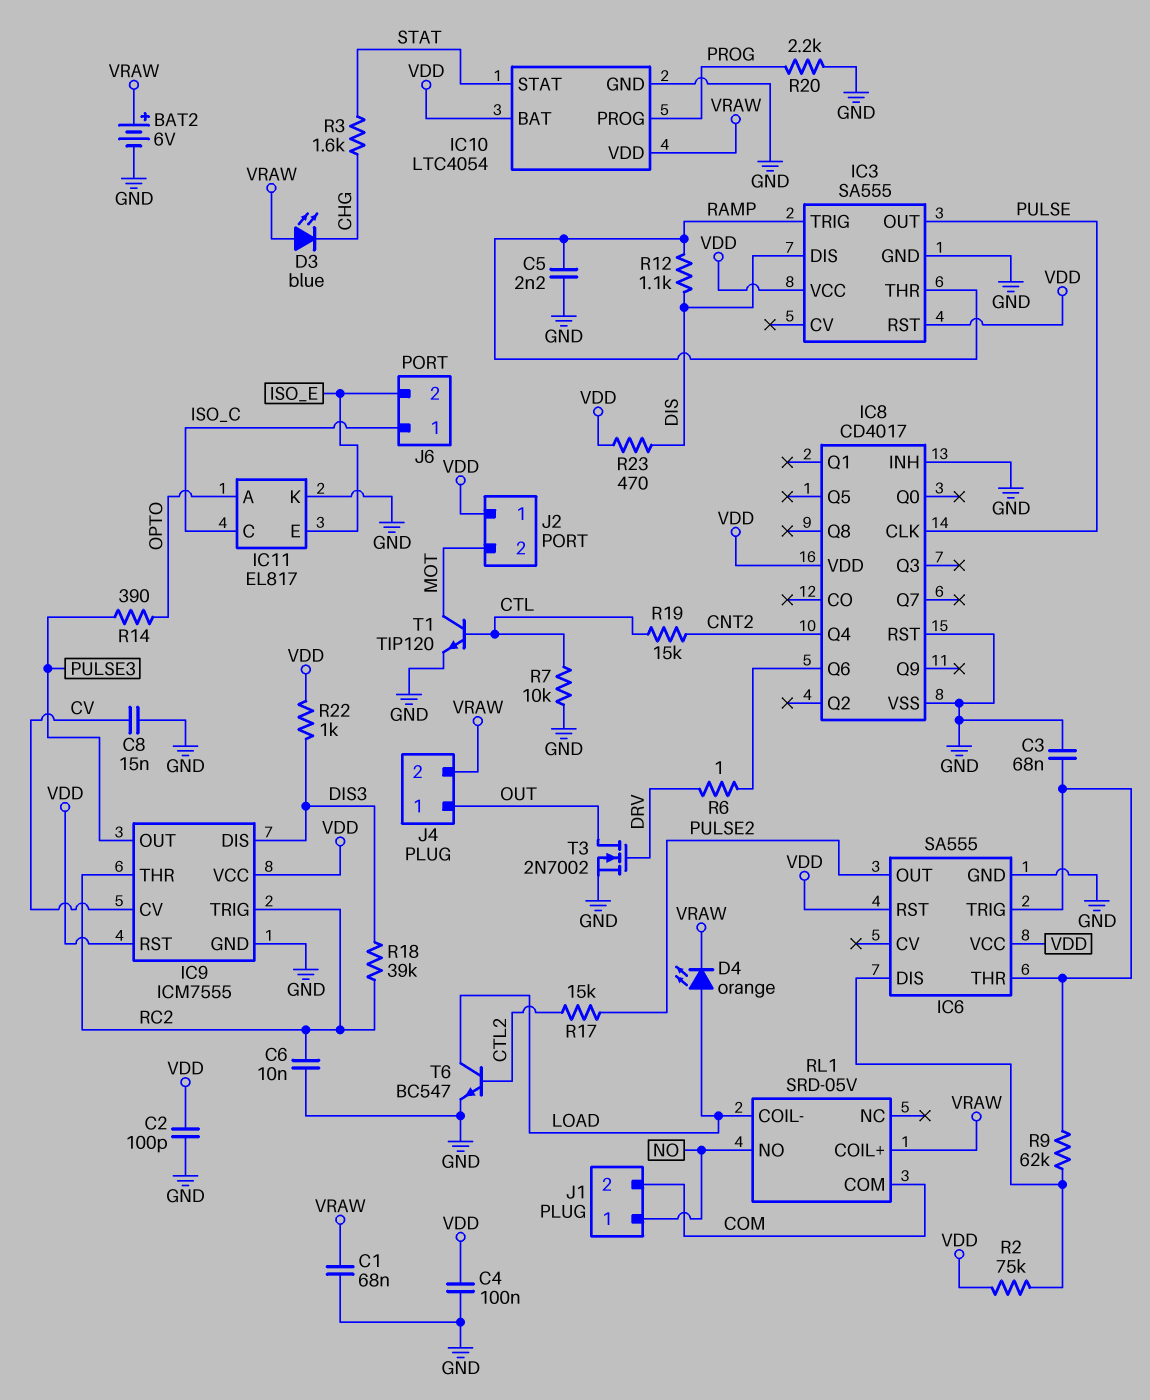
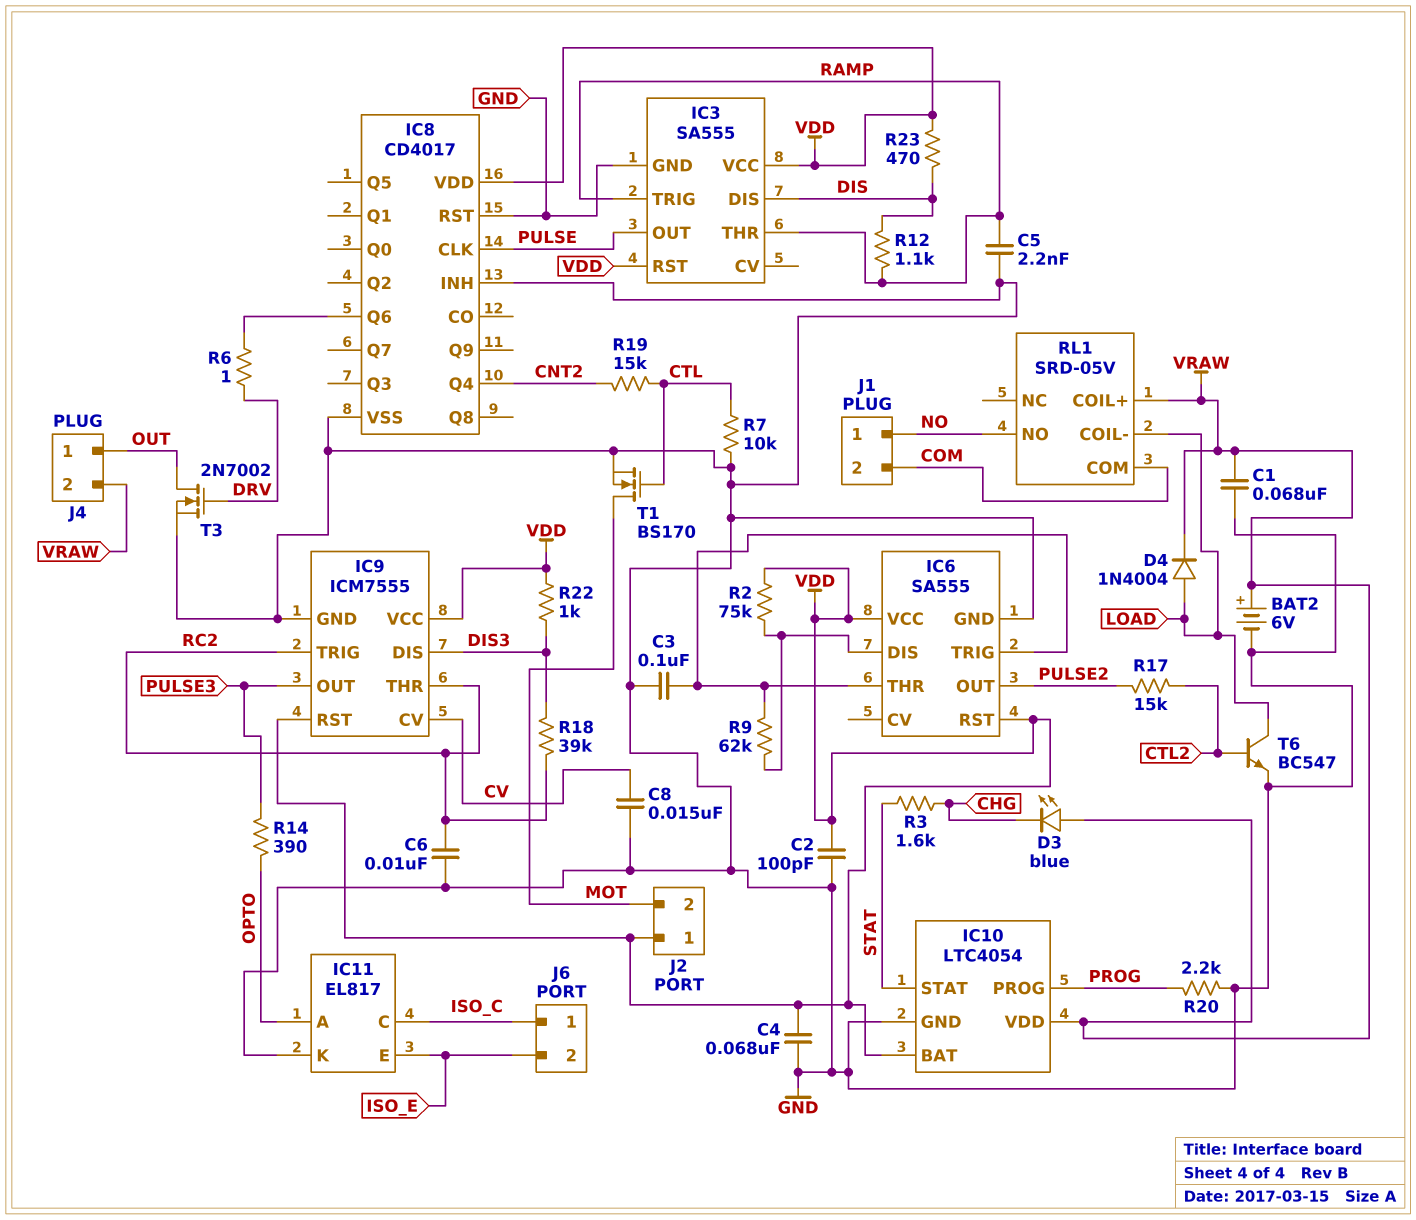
C3: 68nF (GND, IC6/THR) -> 100nF (GND, IC6/THR)
C4: 100nF (GND, VDD) -> 68nF (GND, VDD)
D4: LED orange (A LOAD, K VRAW) -> diode 1N4004 (A LOAD, K VRAW)
T1: NPN TIP120 (B CTL, C MOT, E GND) -> NMOS BS170 (G CTL, D MOT, S GND)

